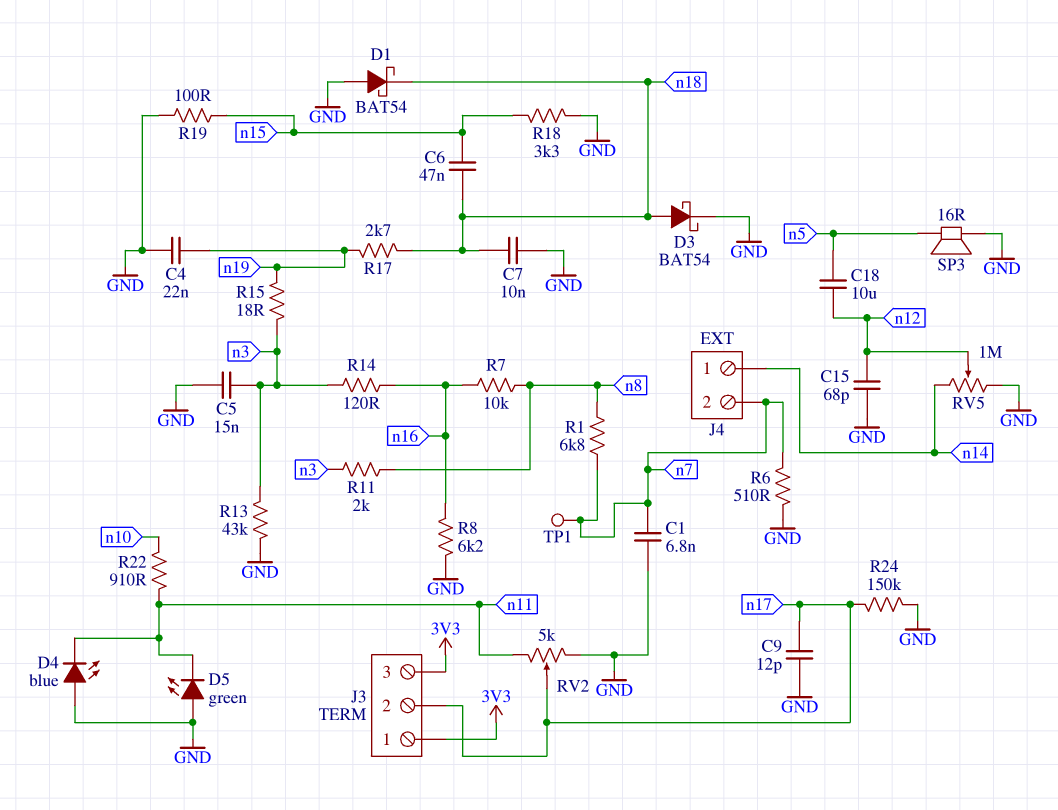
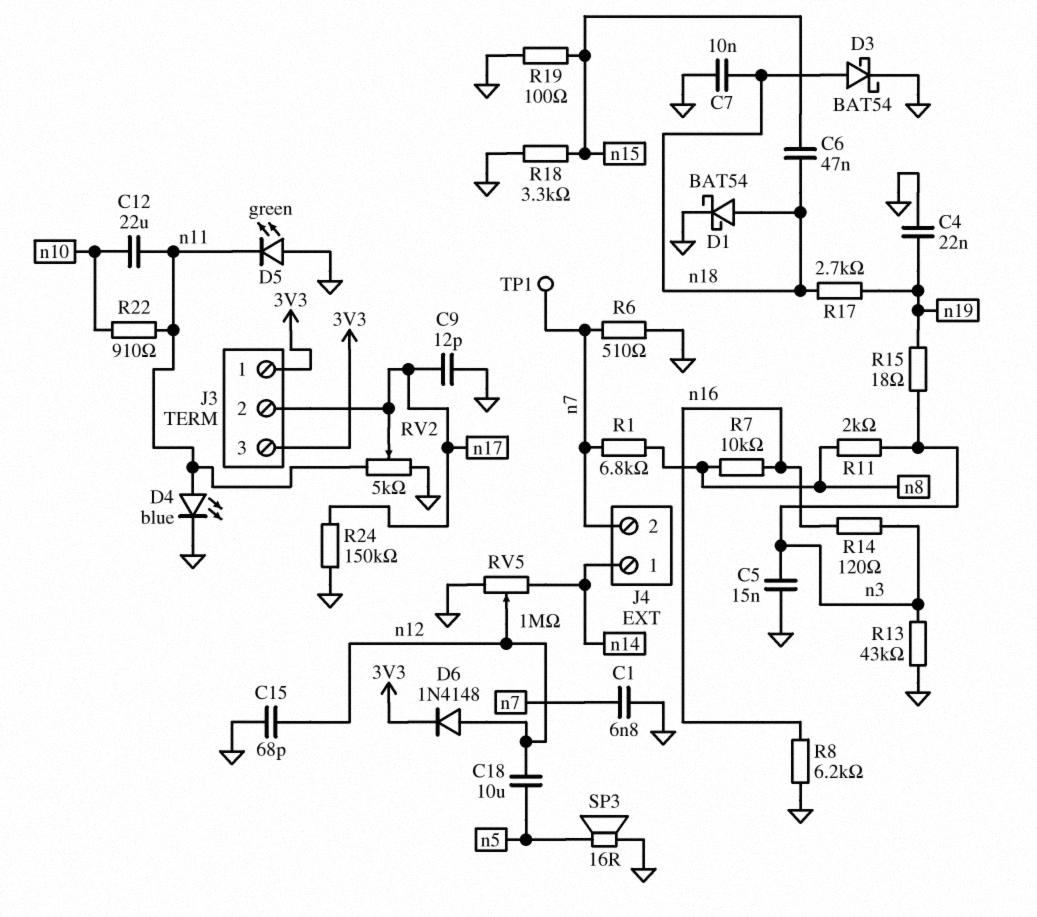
C12: none -> 22uF (n10, n11)
D1: schottky BAT54 (A GND, K n18) -> schottky BAT54 (A n18, K GND)
D4: LED blue (A GND, K n11) -> LED blue (A n11, K GND)
D6: none -> diode 1N4148 (A n12, K 3V3)

